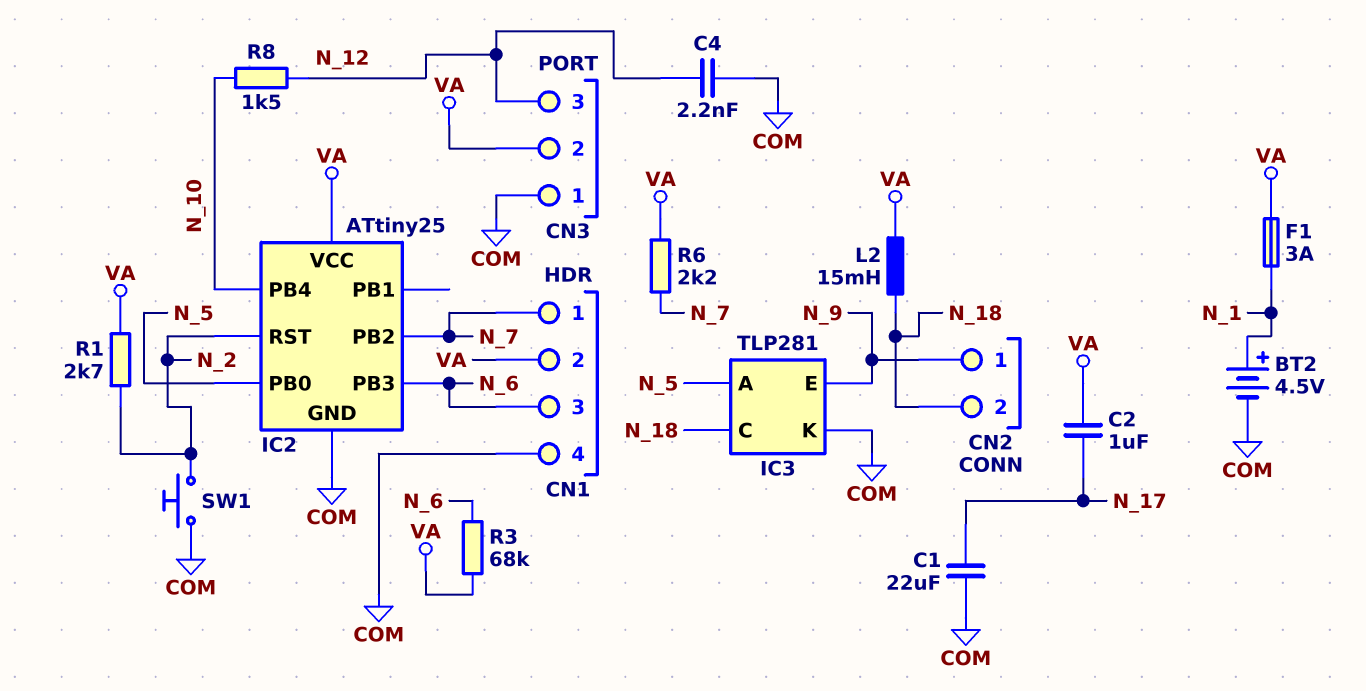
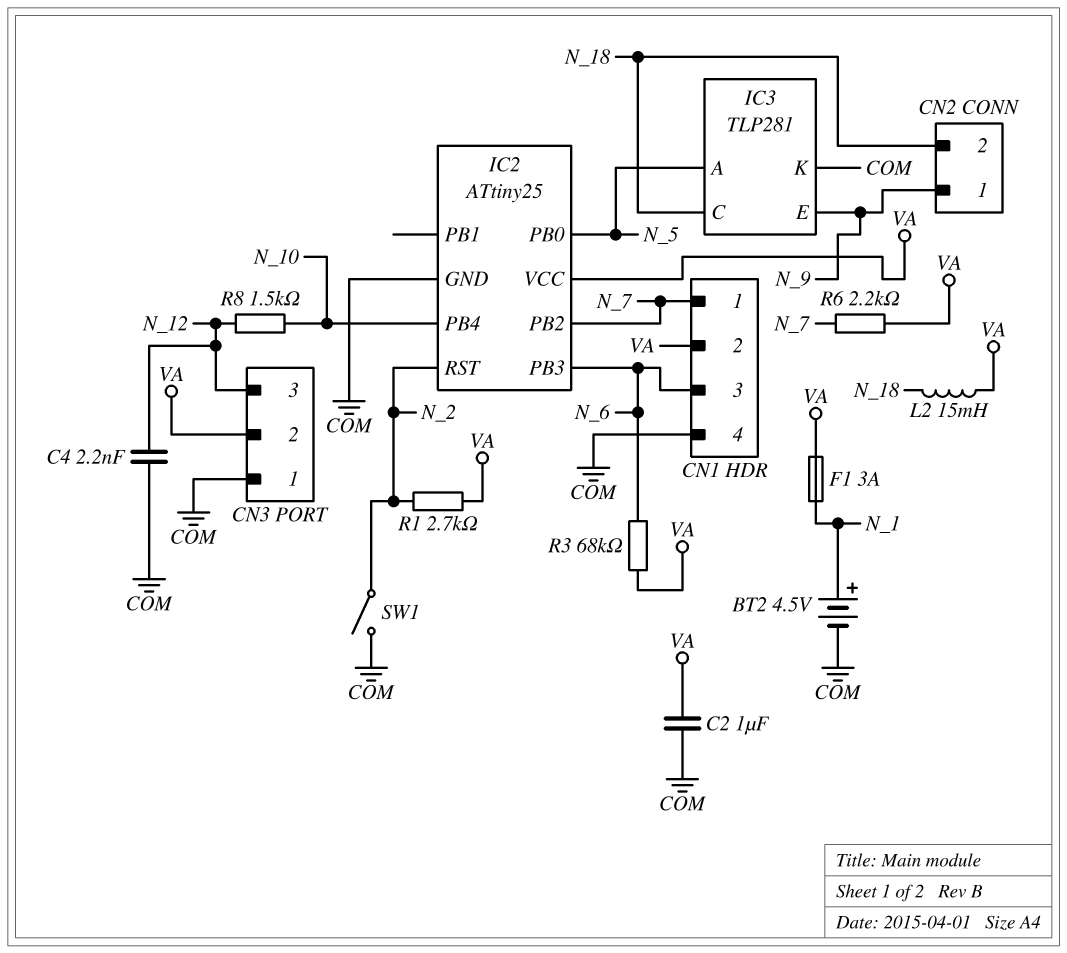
C1: 22uF (COM, N_17) -> none
C2: 1uF (N_17, VA) -> 1uF (COM, VA)
SW1: button (COM, N_2) -> switch (COM, N_2)

